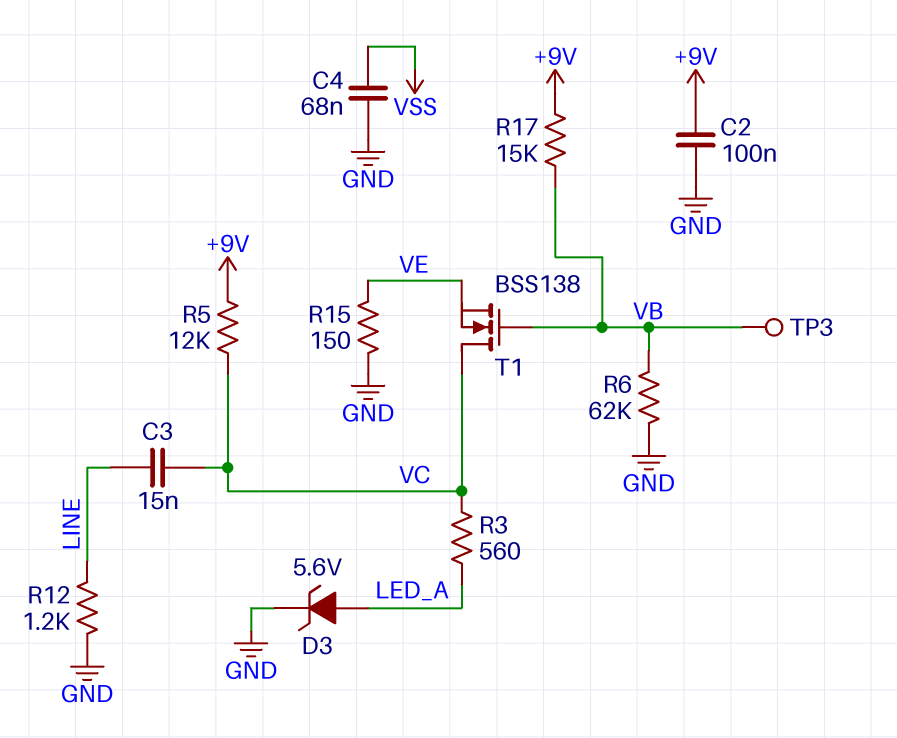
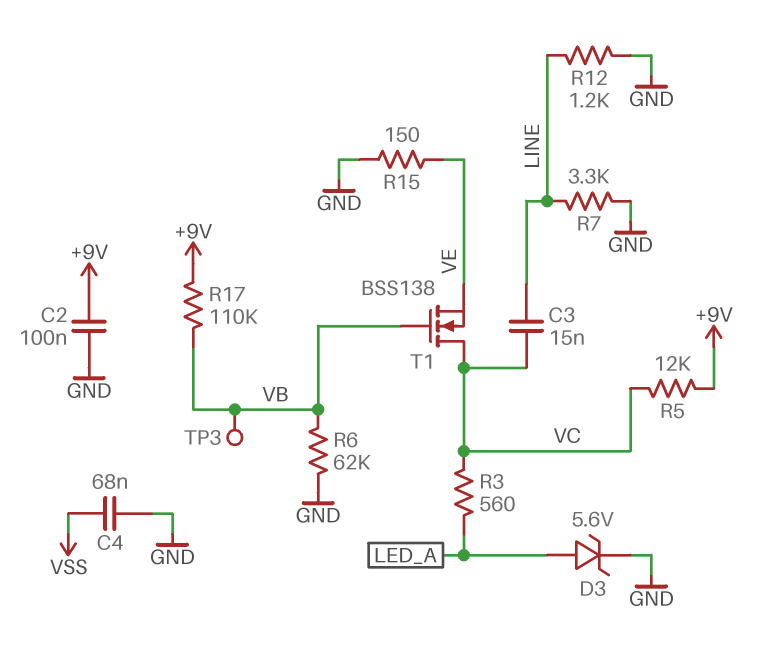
R7: none -> 3.3k (GND, LINE)
R17: 15k (+9V, VB) -> 110k (+9V, VB)

